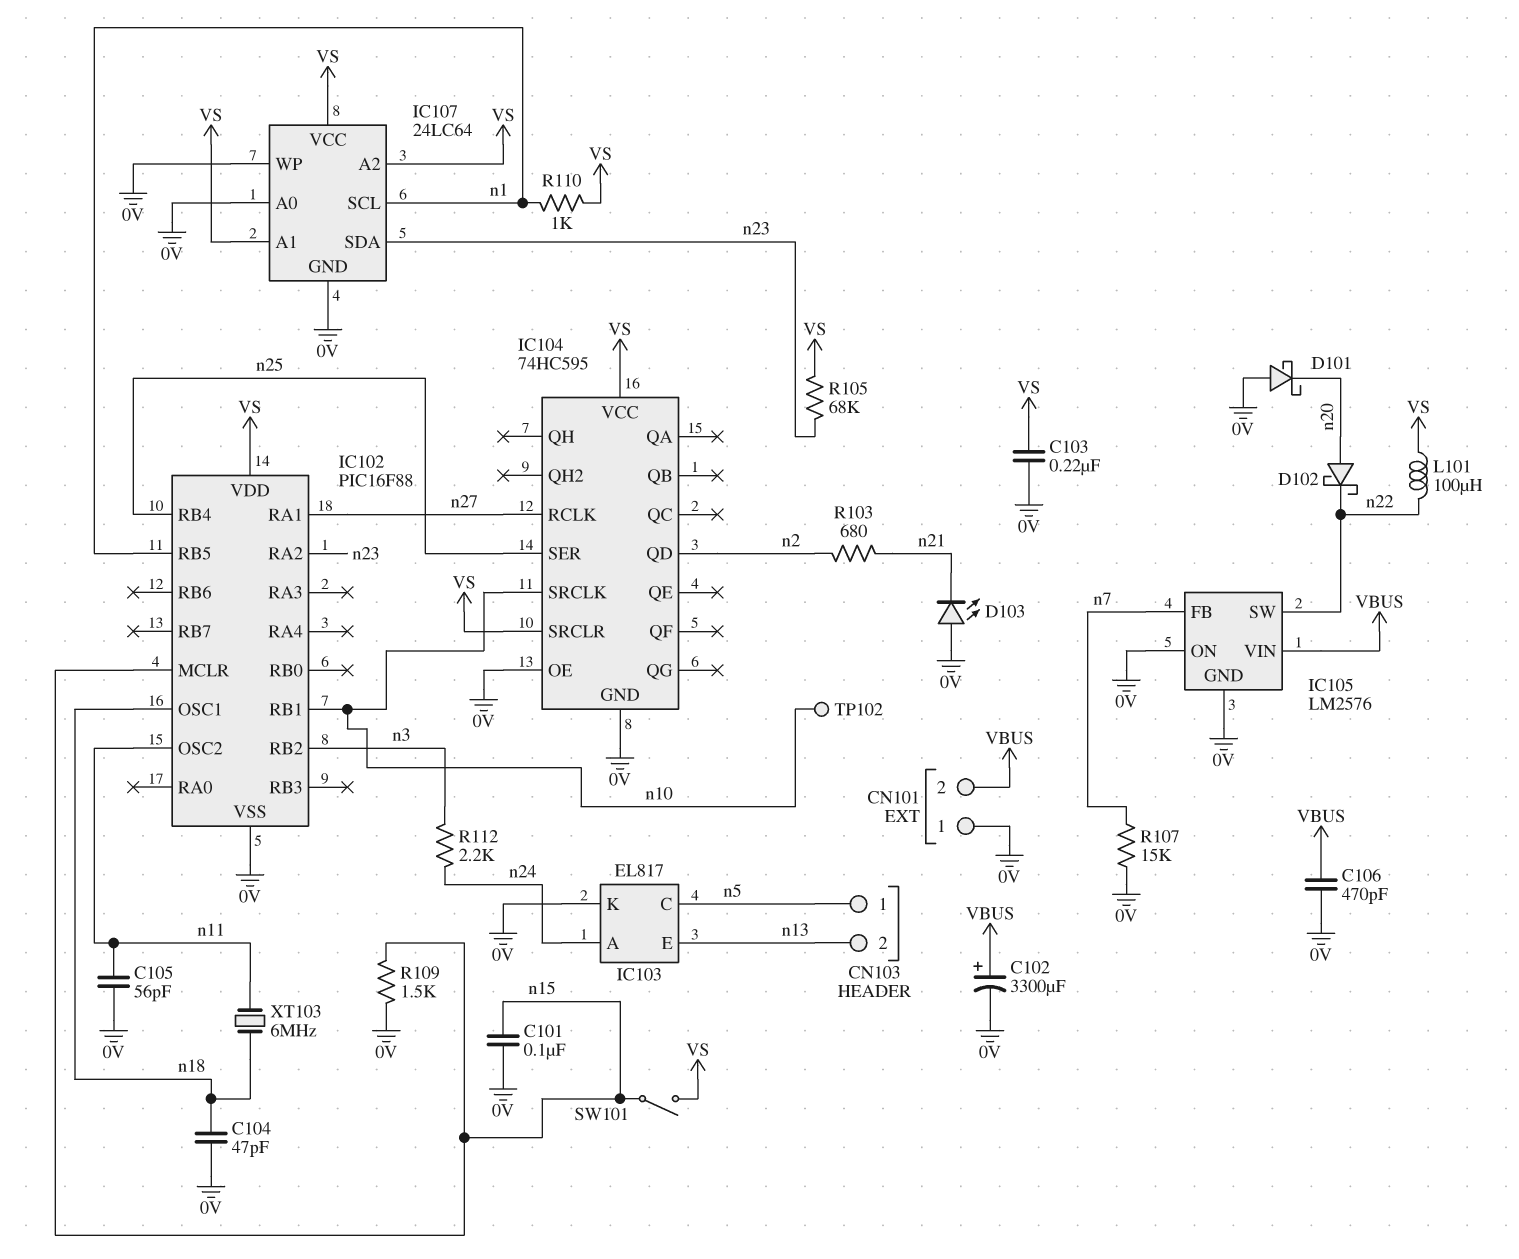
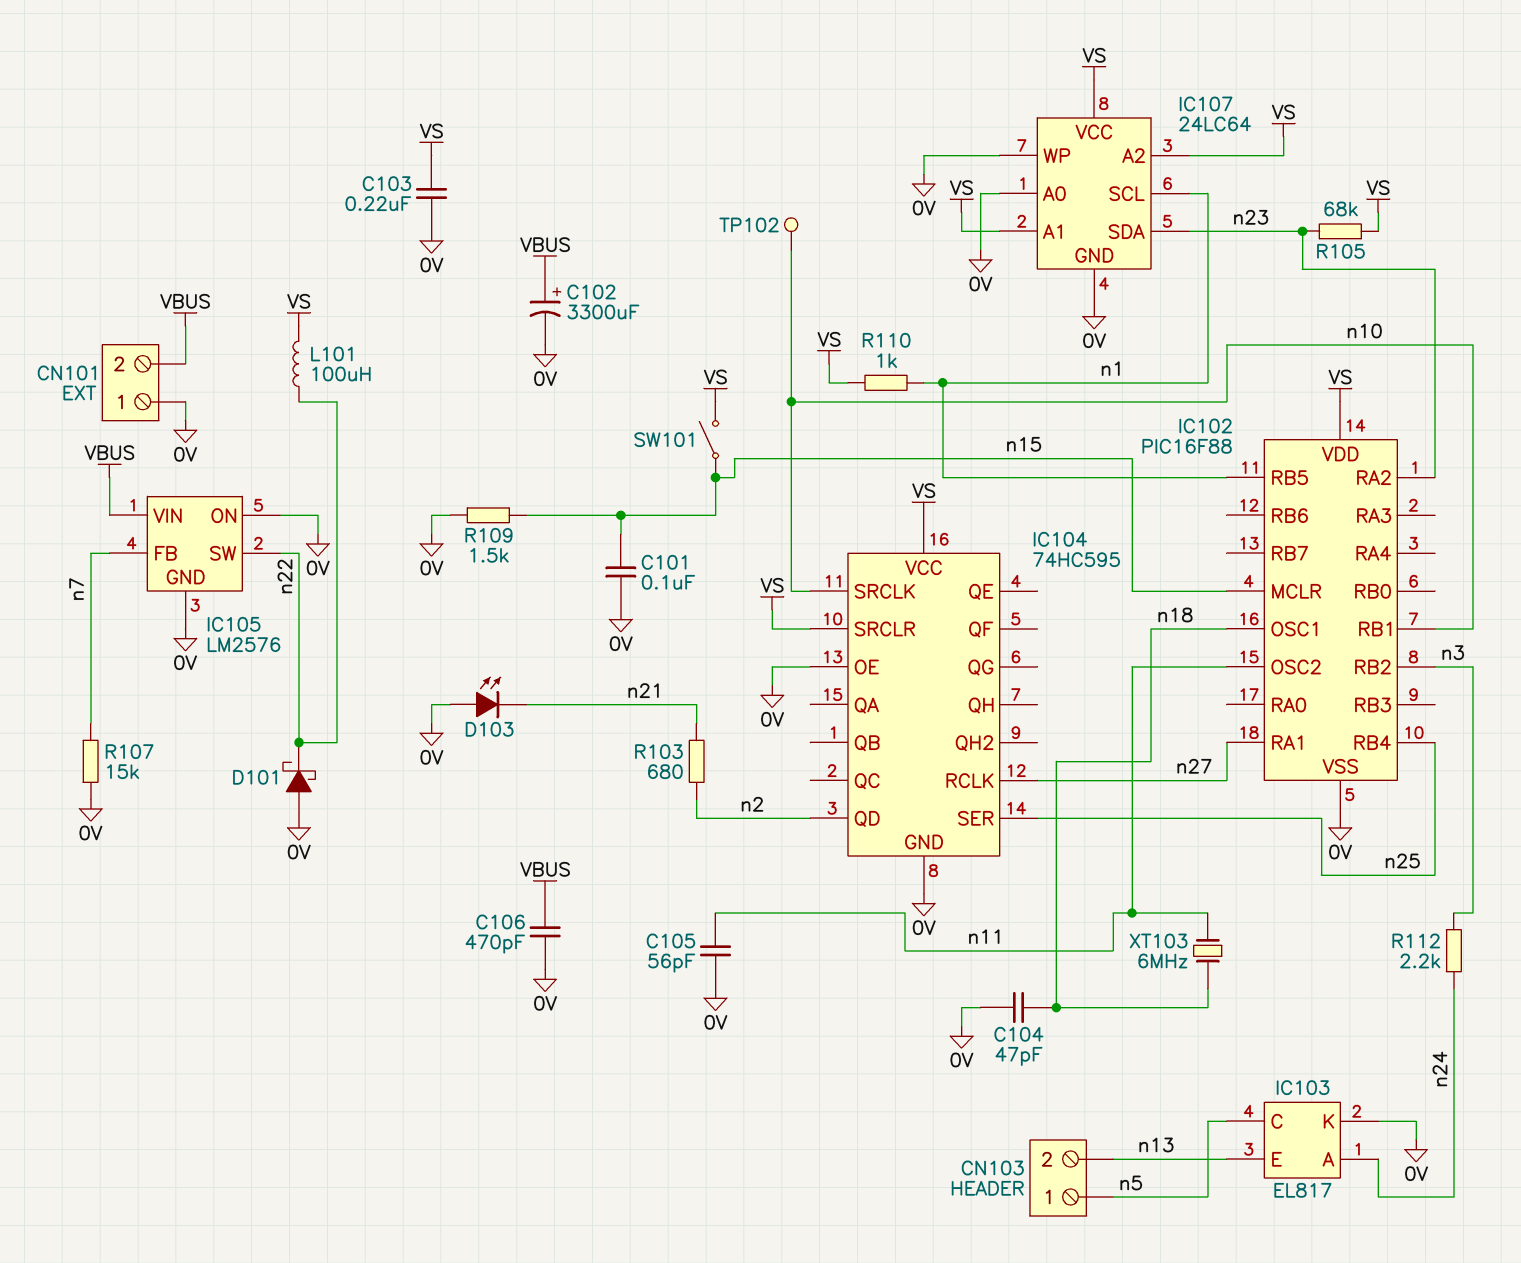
D101: schottky (A 0V, K n20) -> schottky (A 0V, K n22)
D102: schottky (A n20, K n22) -> none

